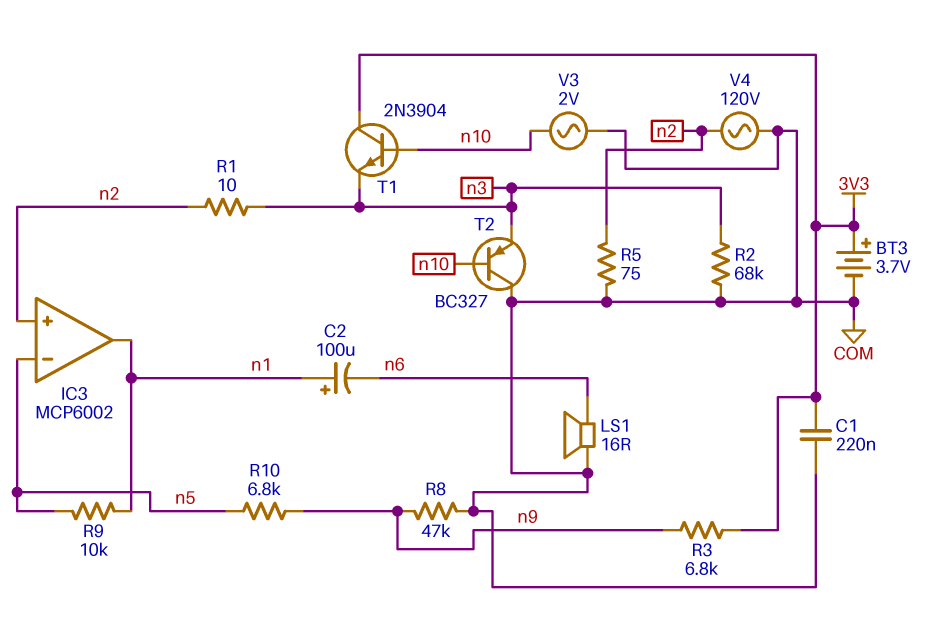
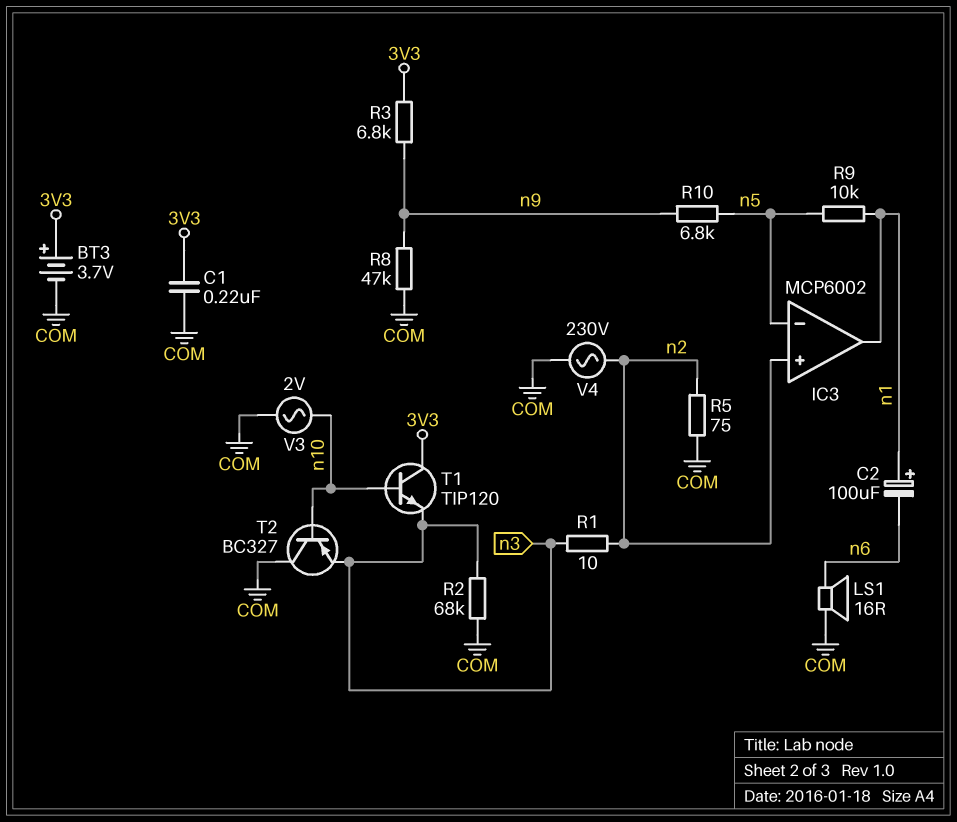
T1: NPN 2N3904 (B n10, C 3V3, E n3) -> NPN TIP120 (B n10, C 3V3, E n3)
V4: AC 120V (COM, n2) -> AC 230V (COM, n2)

